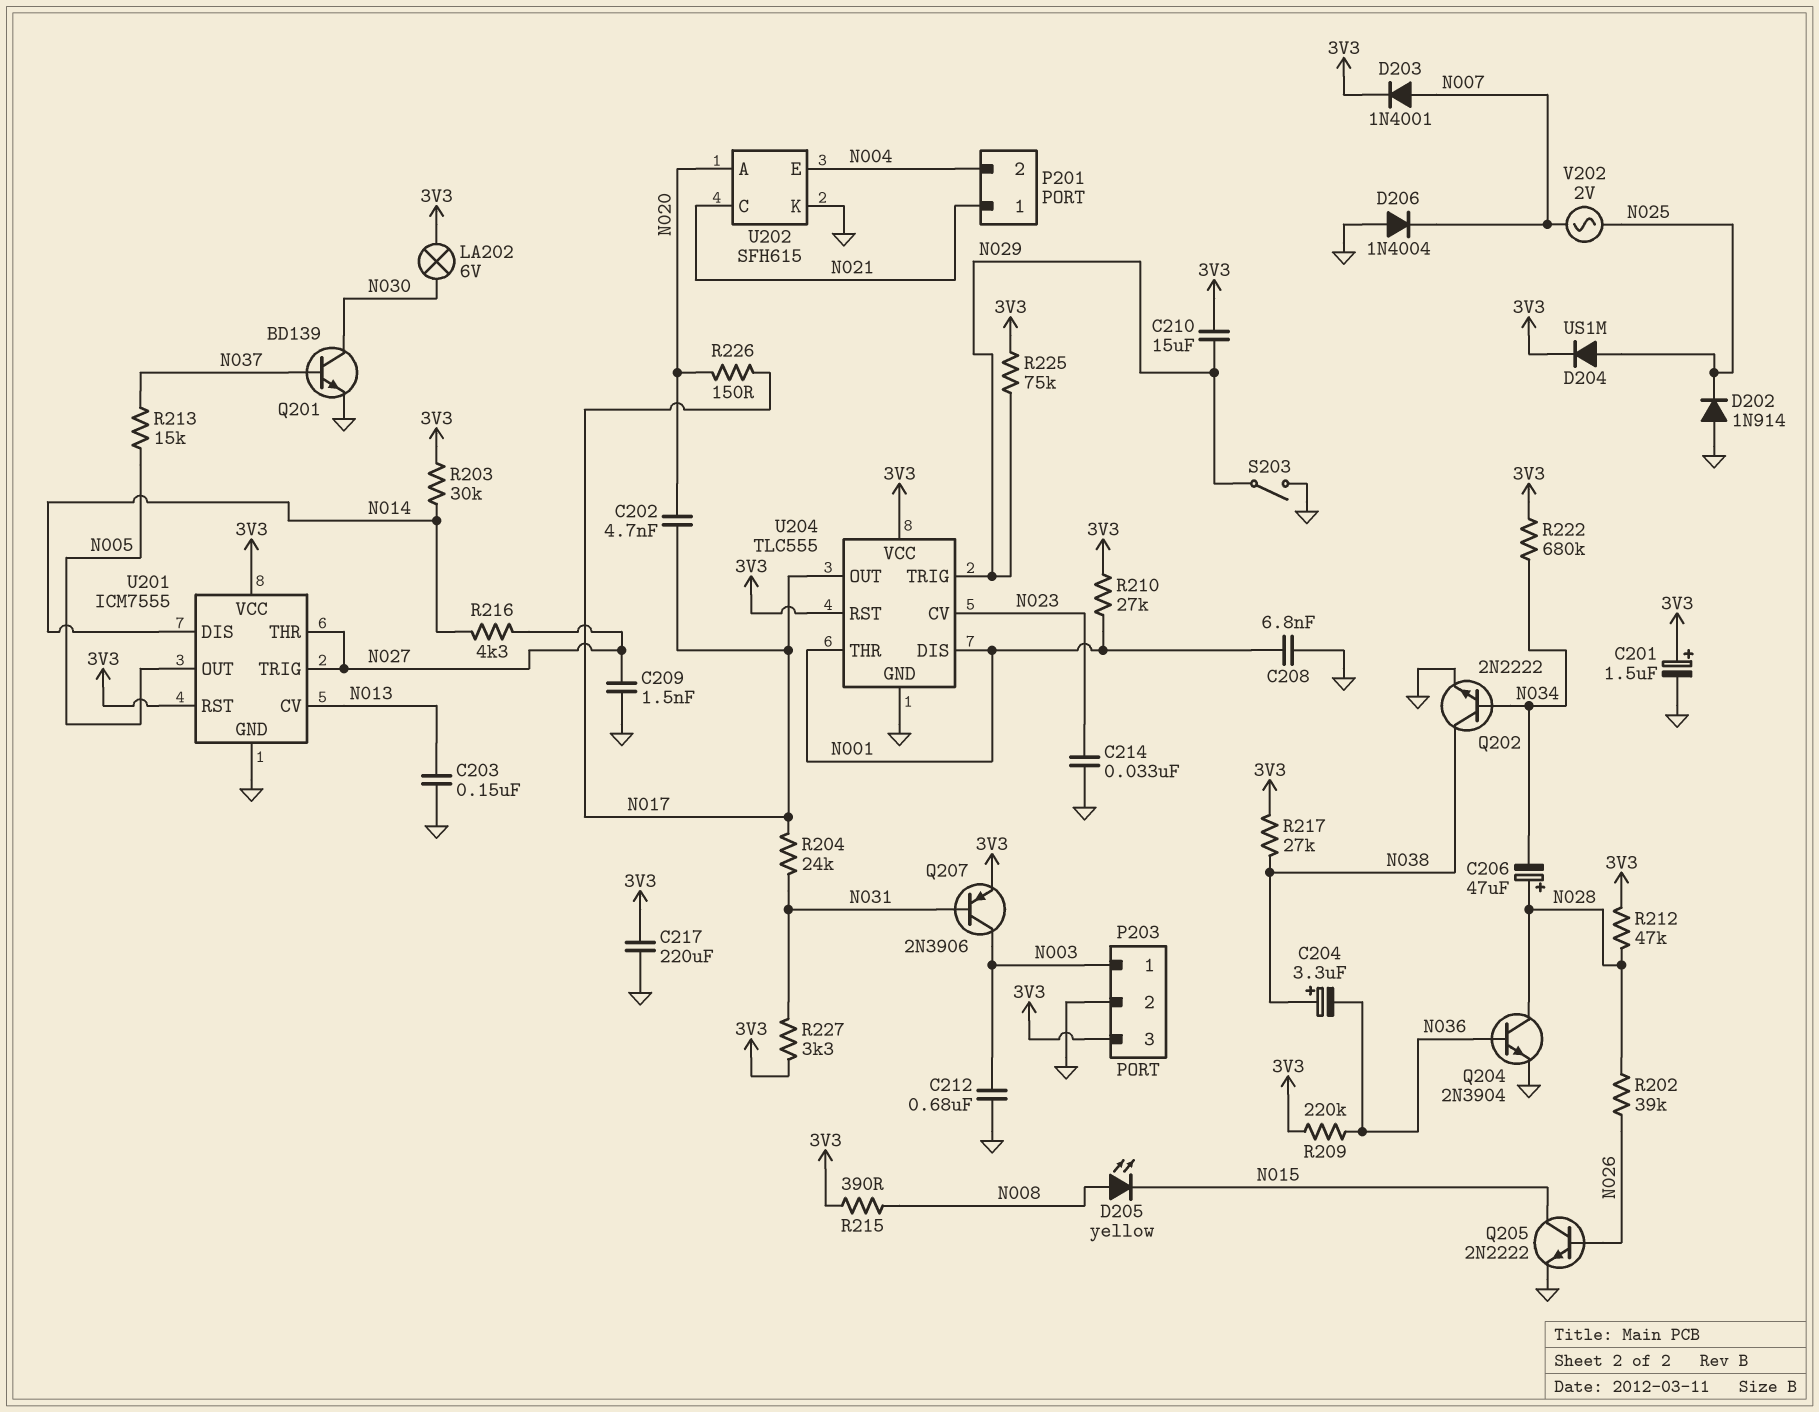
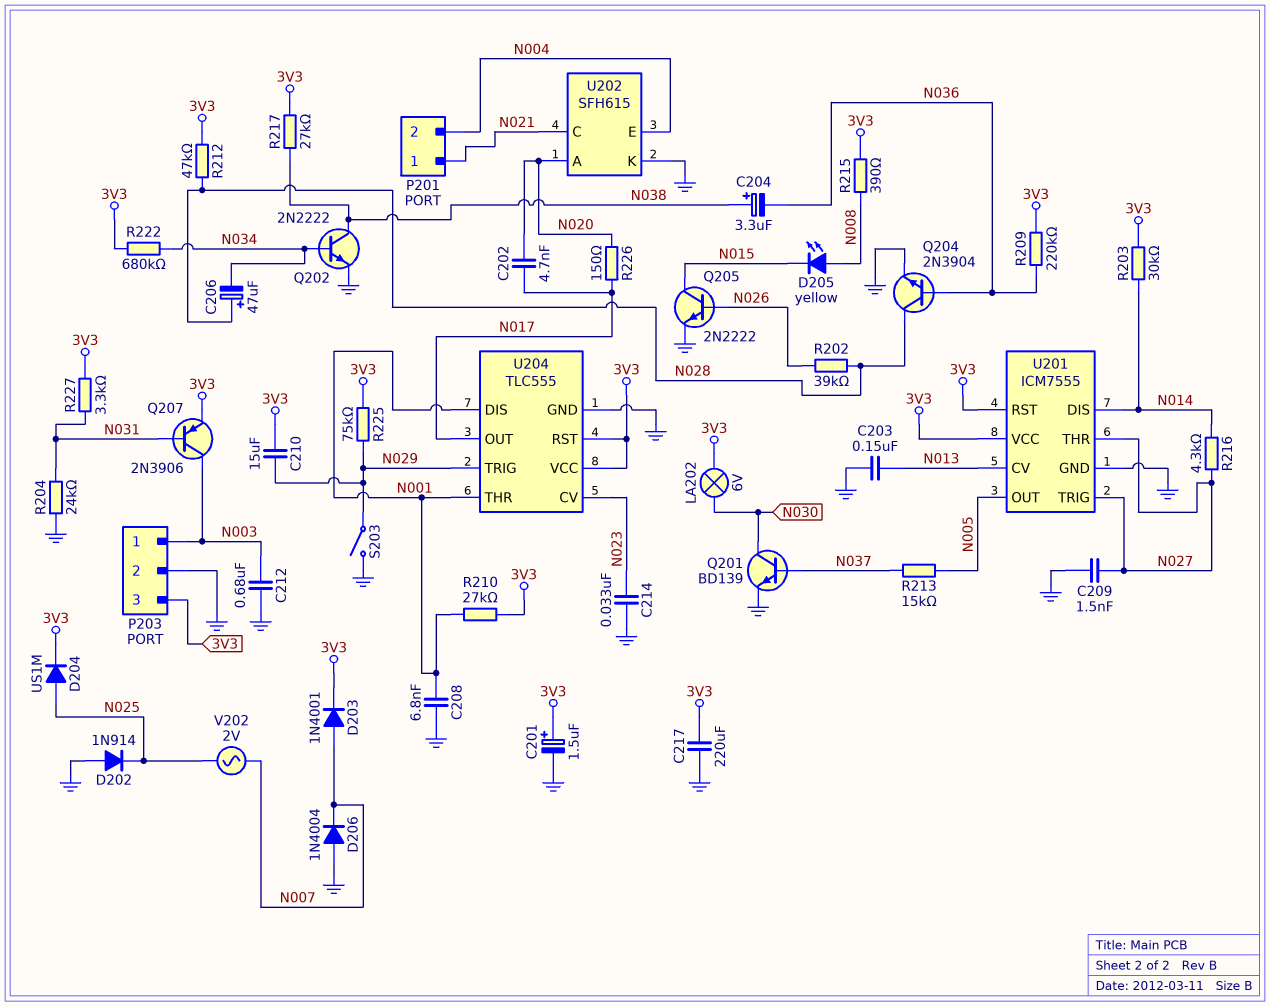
R204: 24k (N017, N031) -> 24k (GND, N031)

